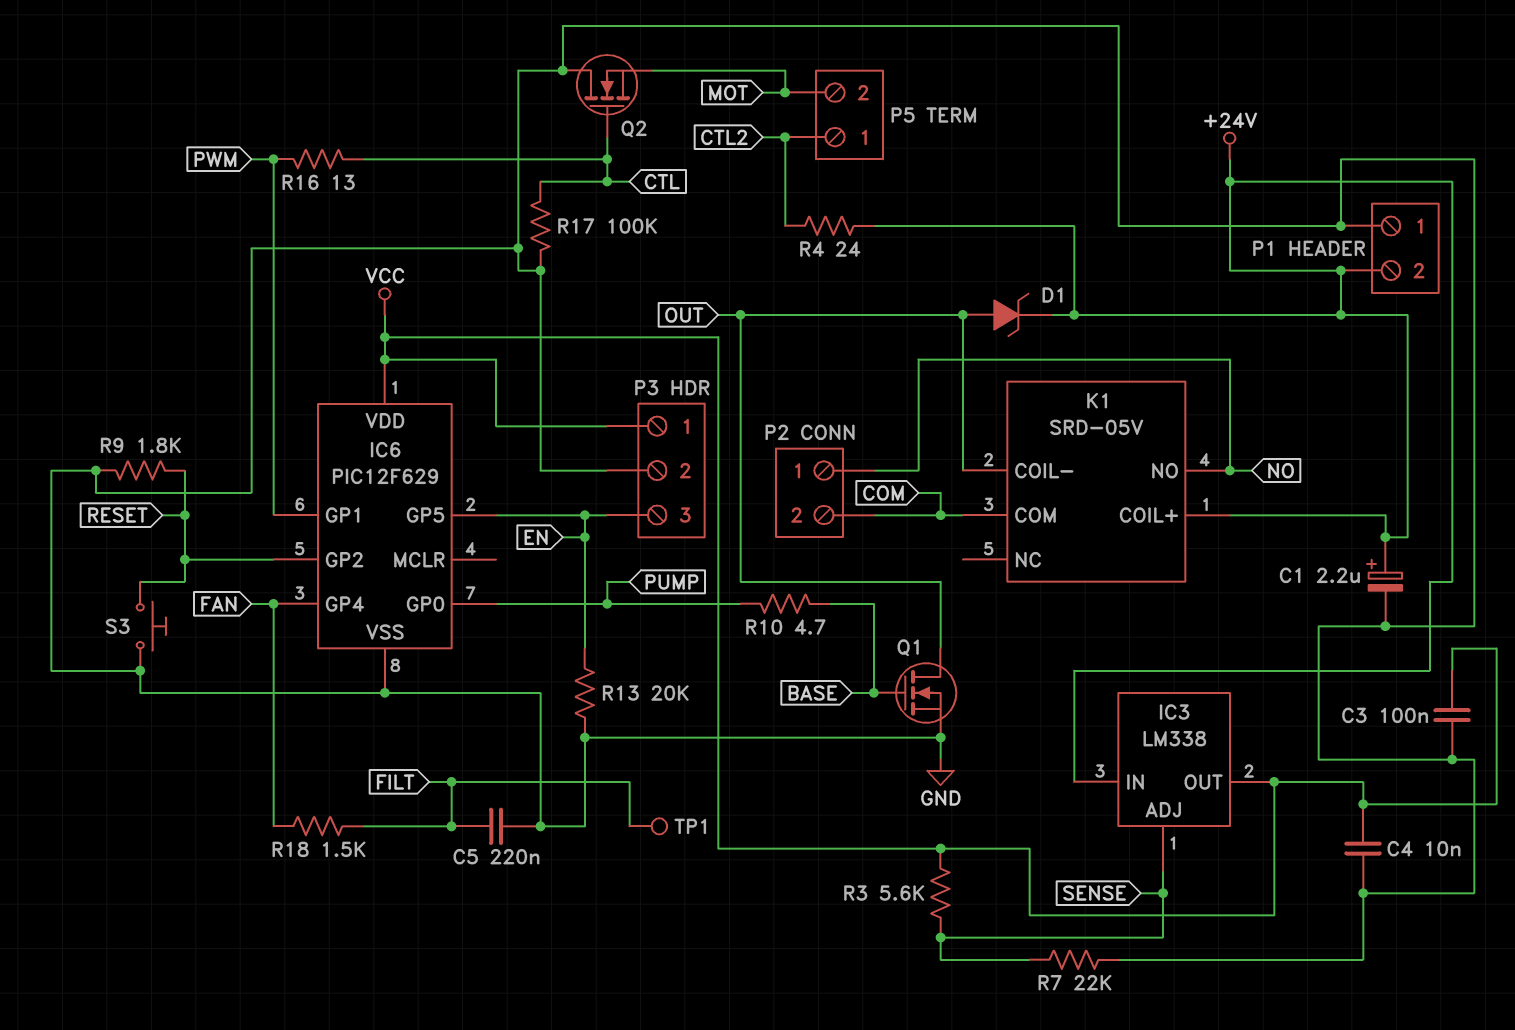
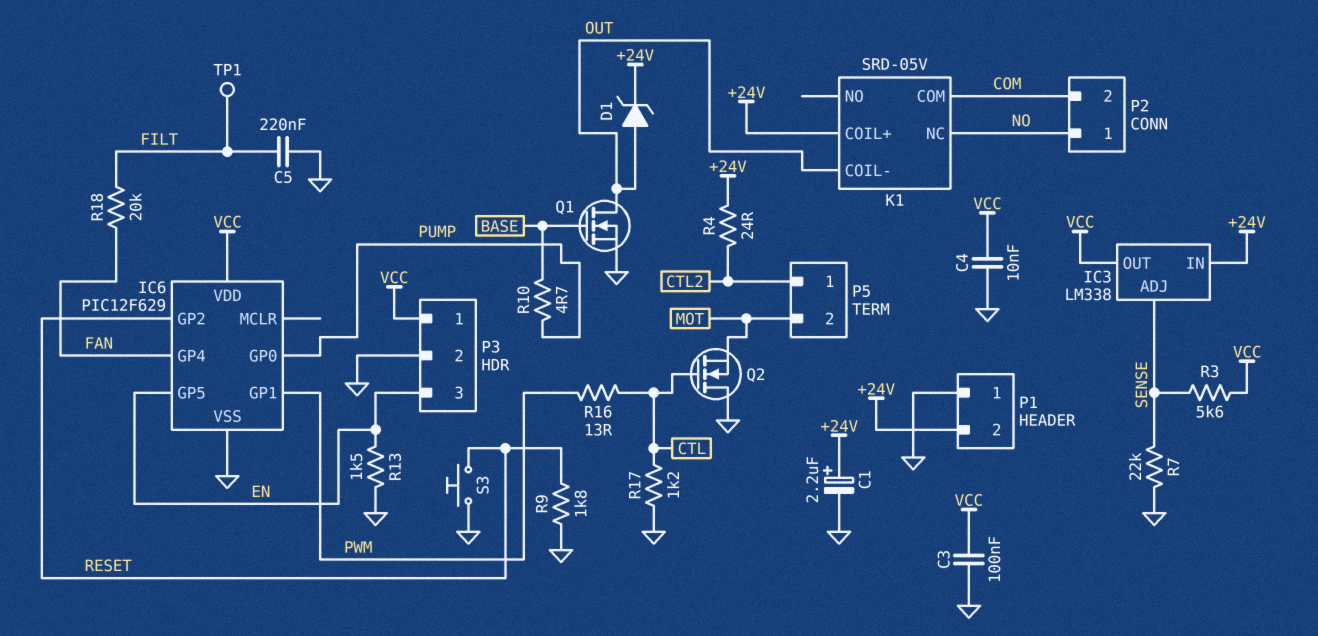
K1 pin NC: none -> NO
K1 pin NO: NO -> none
R13: 20k (EN, GND) -> 1.5k (EN, GND)
R17: 100k (CTL, GND) -> 1.2k (CTL, GND)
R18: 1.5k (FAN, FILT) -> 20k (FAN, FILT)

